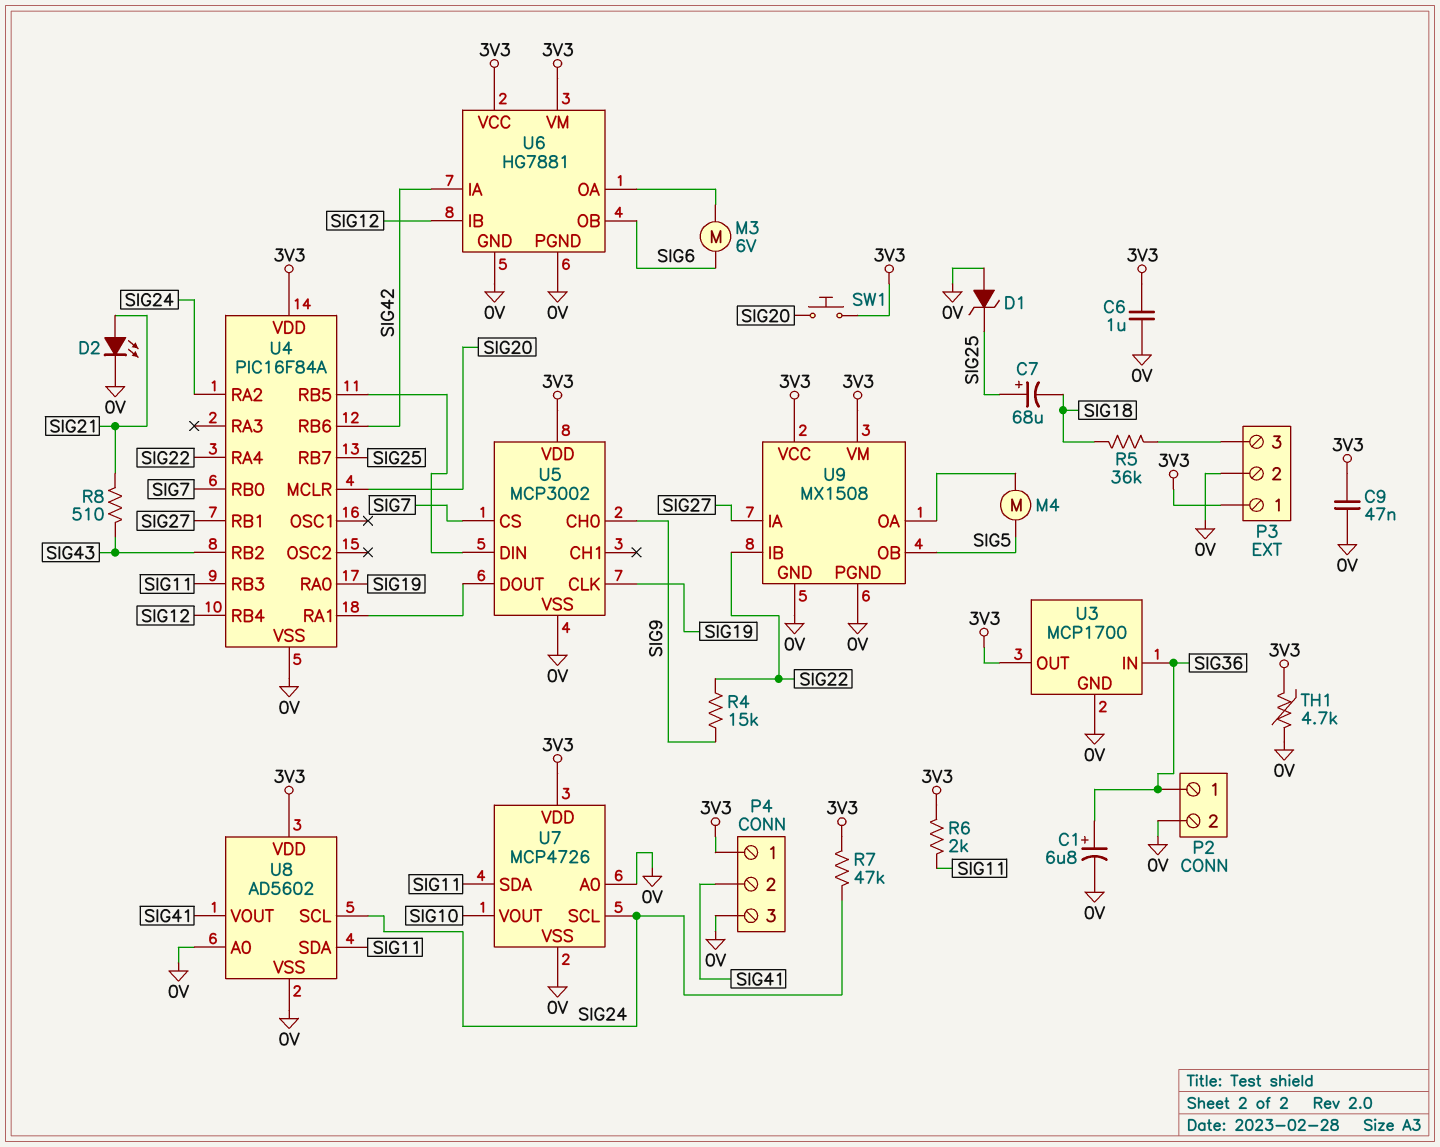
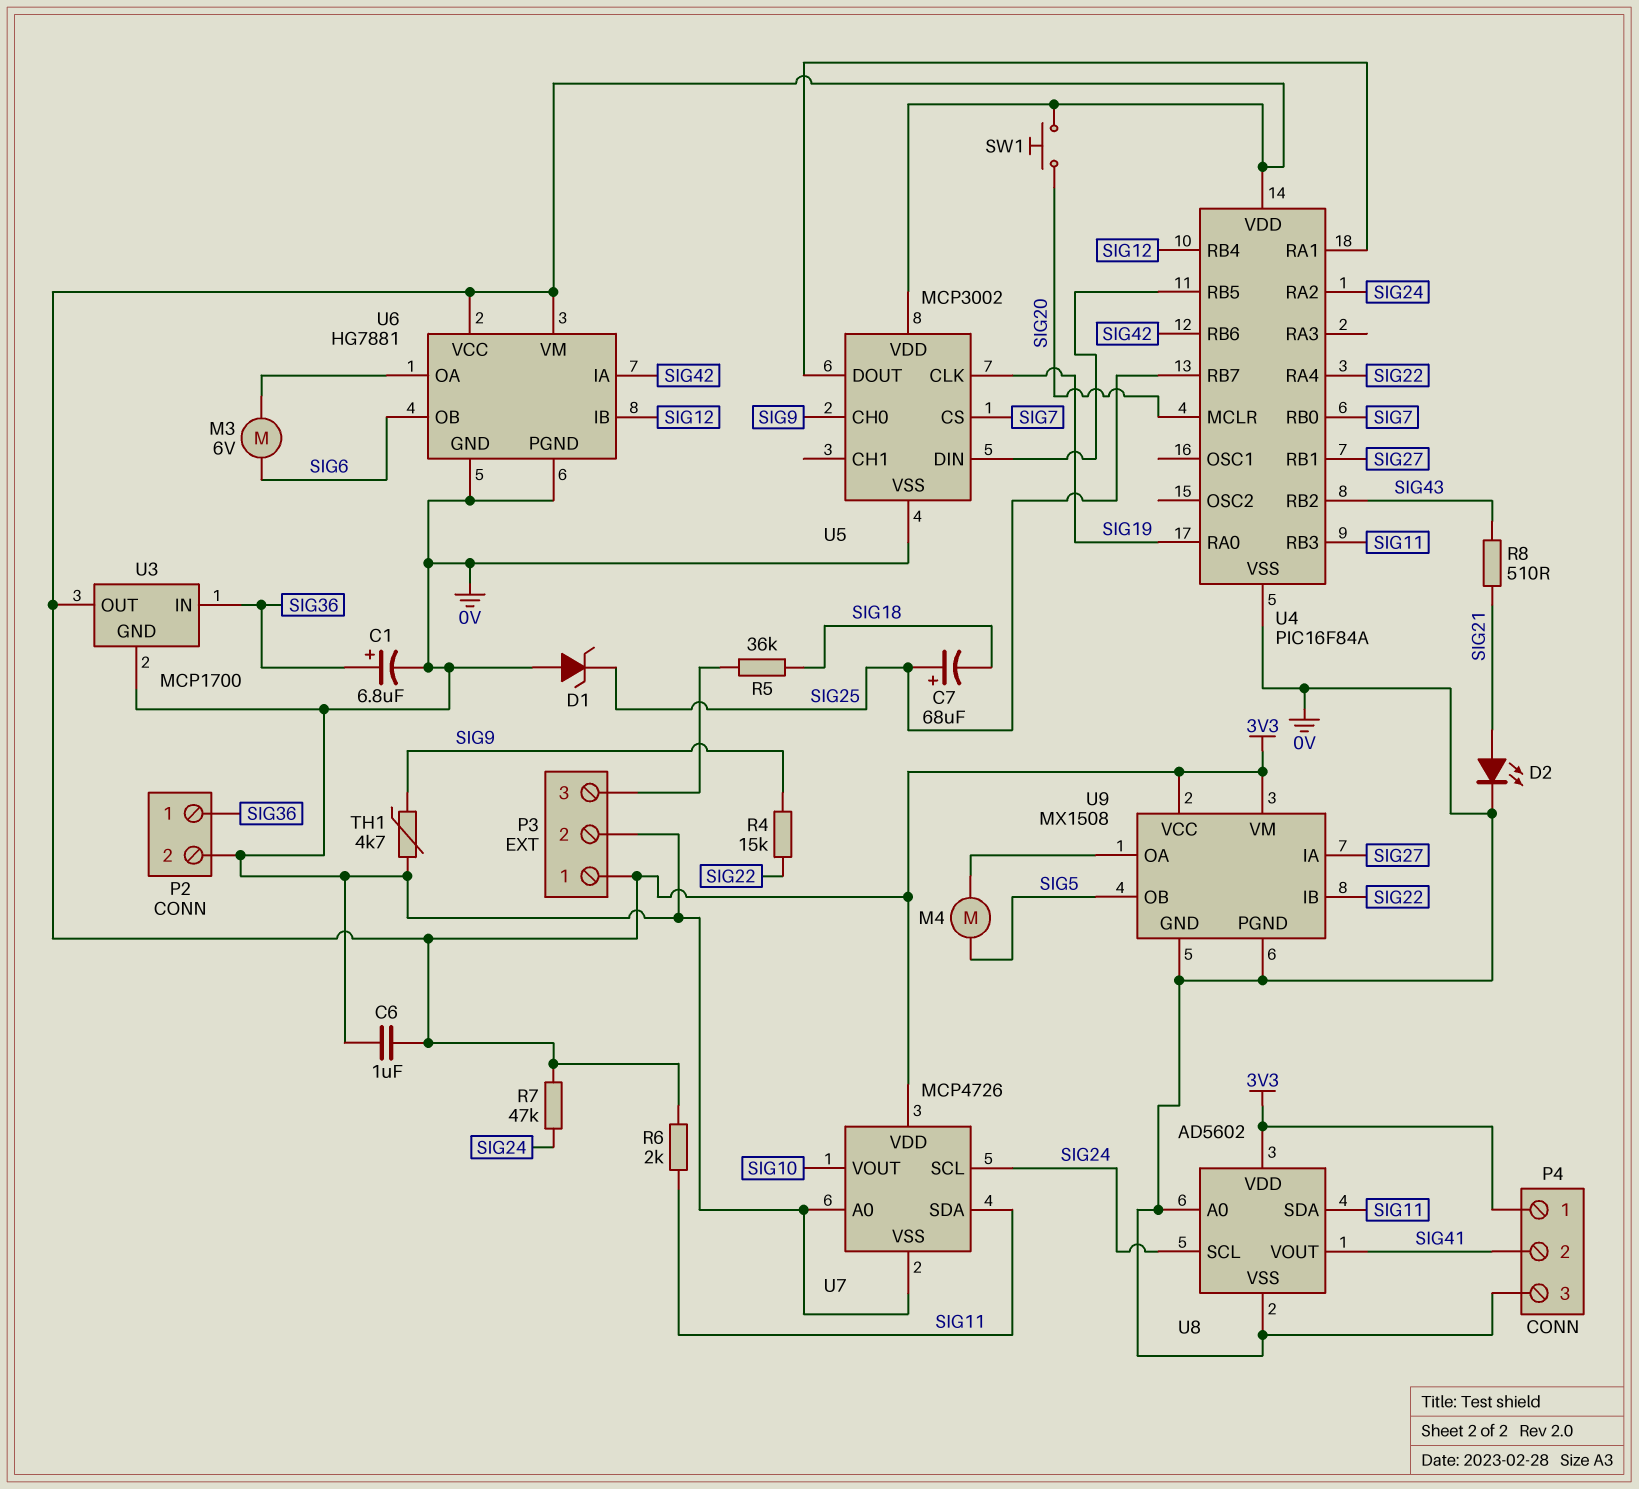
C9: 47nF (0V, 3V3) -> none
TH1: 4.7k (0V, 3V3) -> 4.7k (0V, SIG9)

